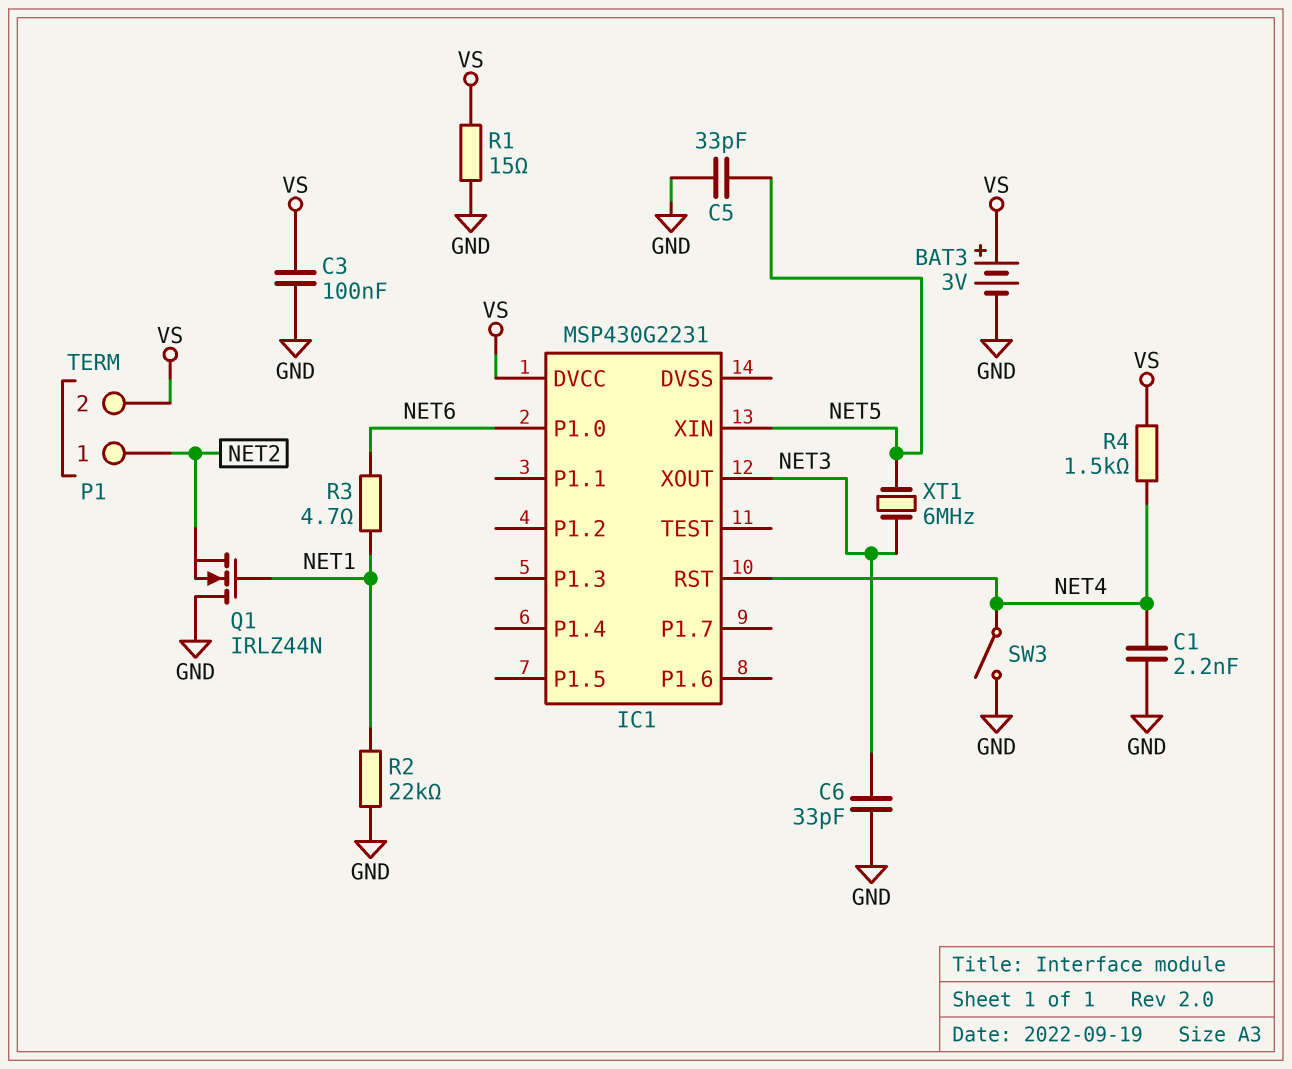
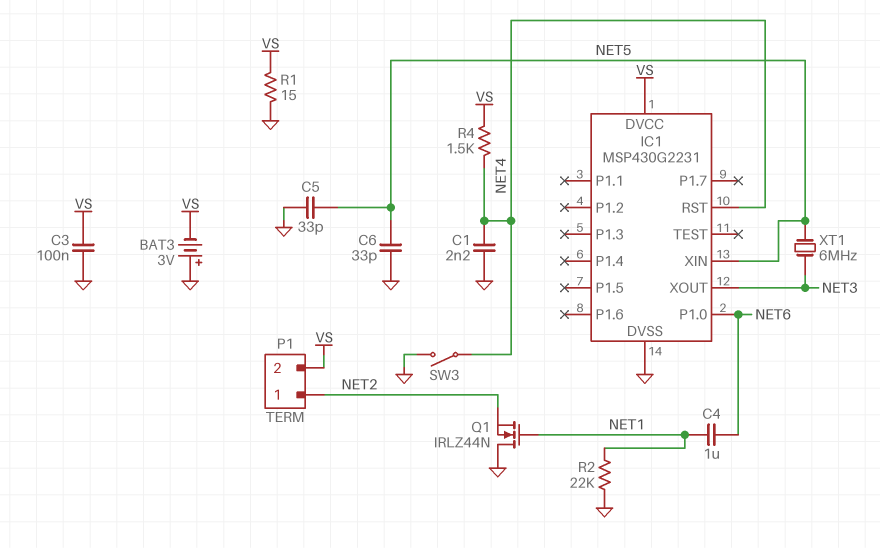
BAT3: 3V (plus VS, minus GND) -> 3V (plus GND, minus VS)
C4: none -> 1uF (NET1, NET6)
C6: 33pF (GND, NET3) -> 33pF (GND, NET5)
IC1 pin DVSS: none -> GND
R3: 4.7 (NET1, NET6) -> none

